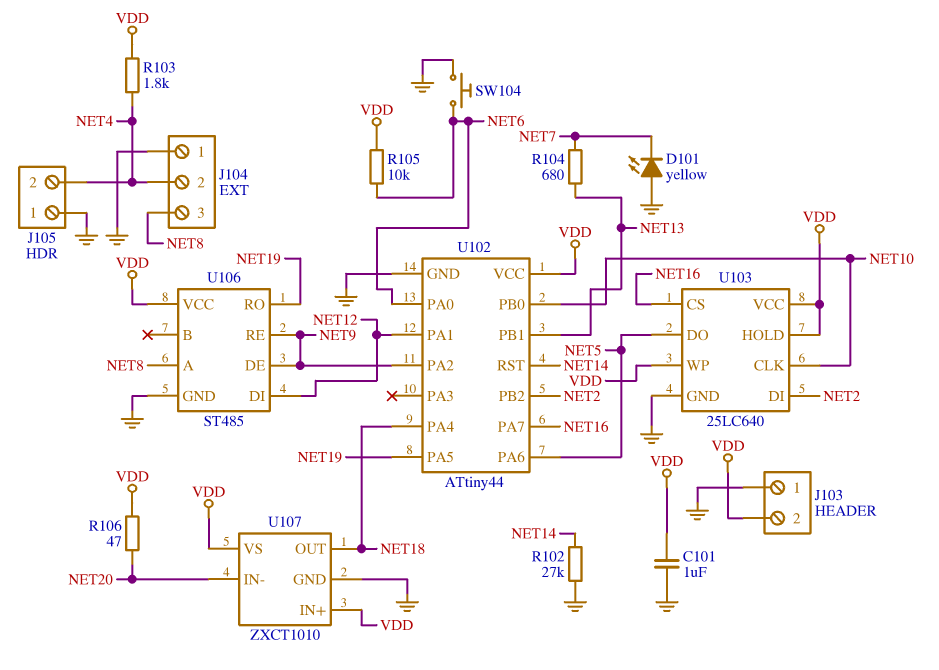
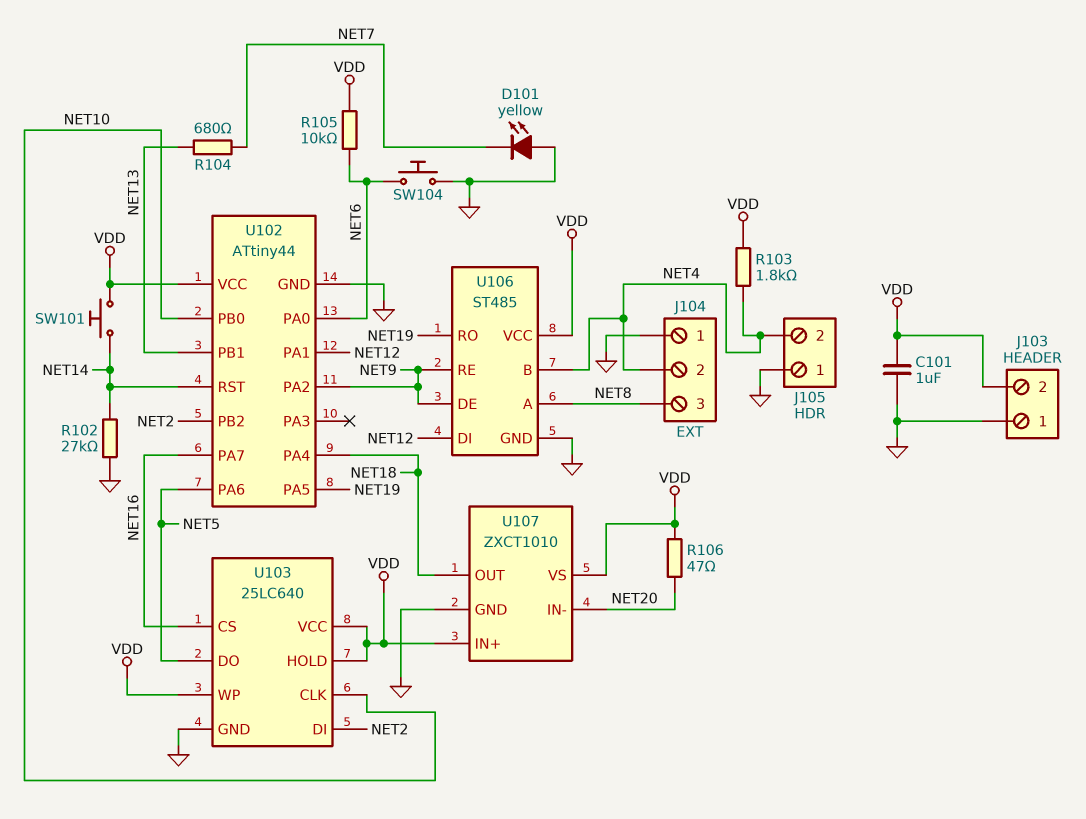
SW101: none -> button (NET14, VDD)
U106 pin B: none -> NET4

